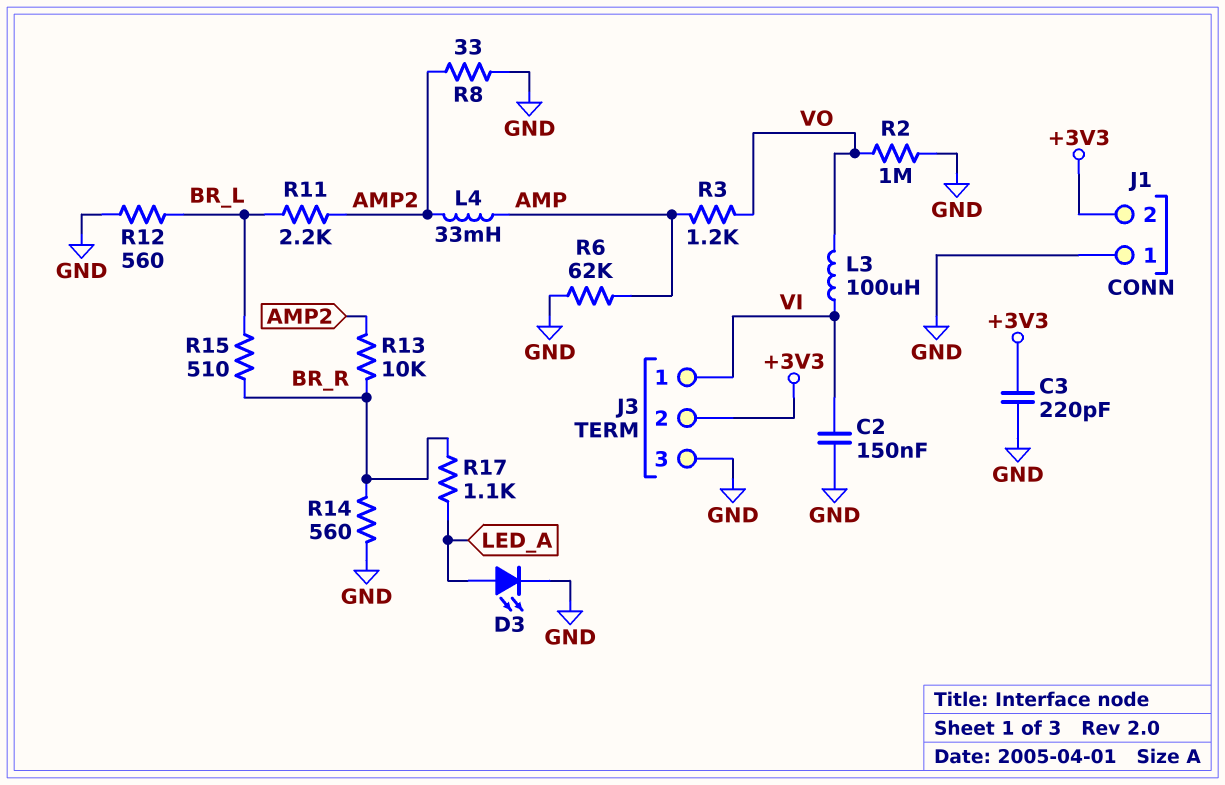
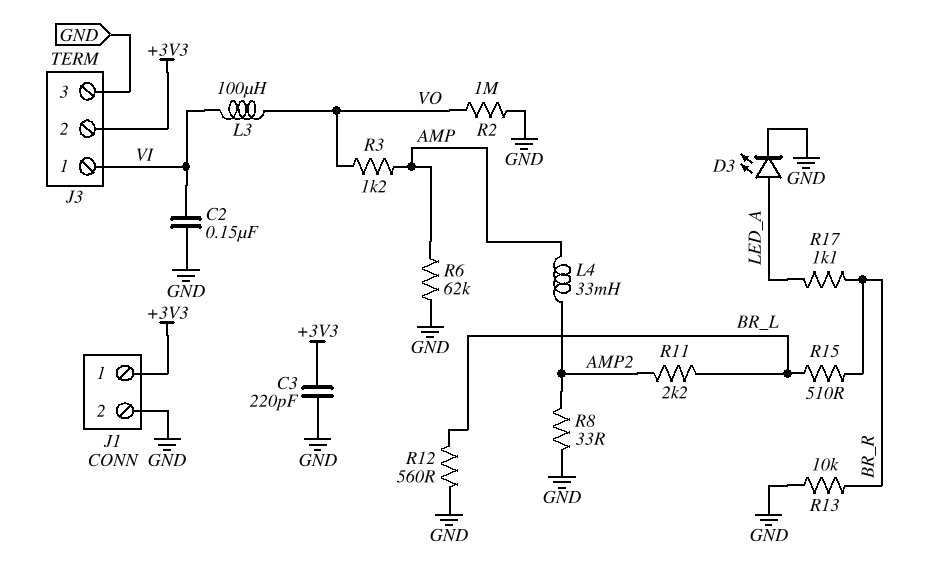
J1 pin 1: GND -> +3V3
J1 pin 2: +3V3 -> GND
R13: 10k (AMP2, BR_R) -> 10k (BR_R, GND)
R14: 560 (BR_R, GND) -> none

